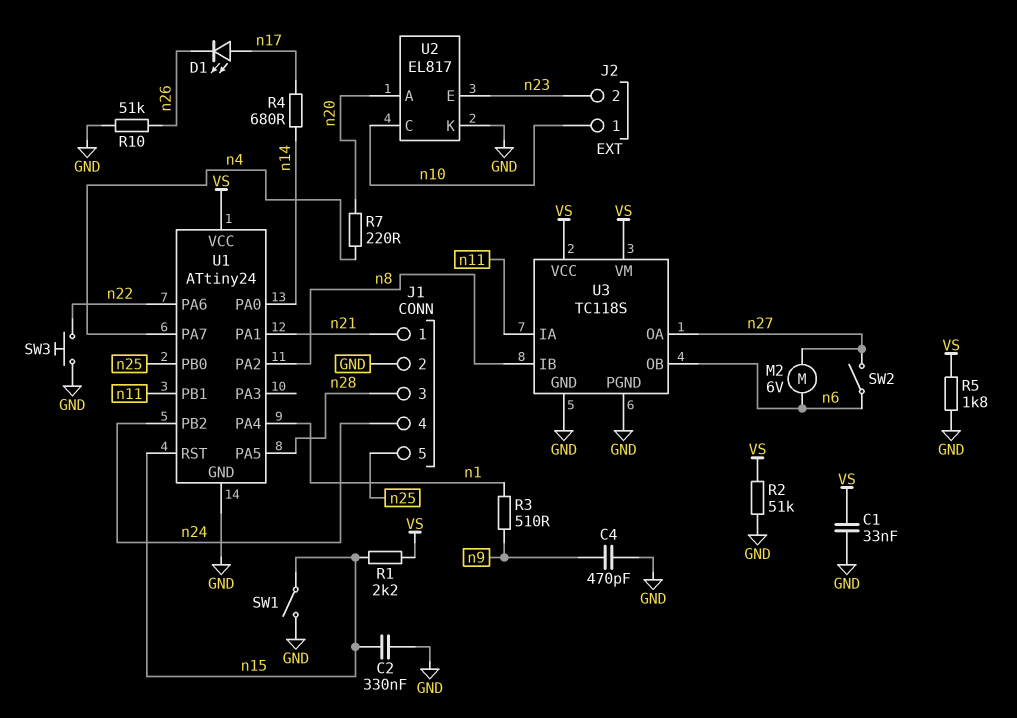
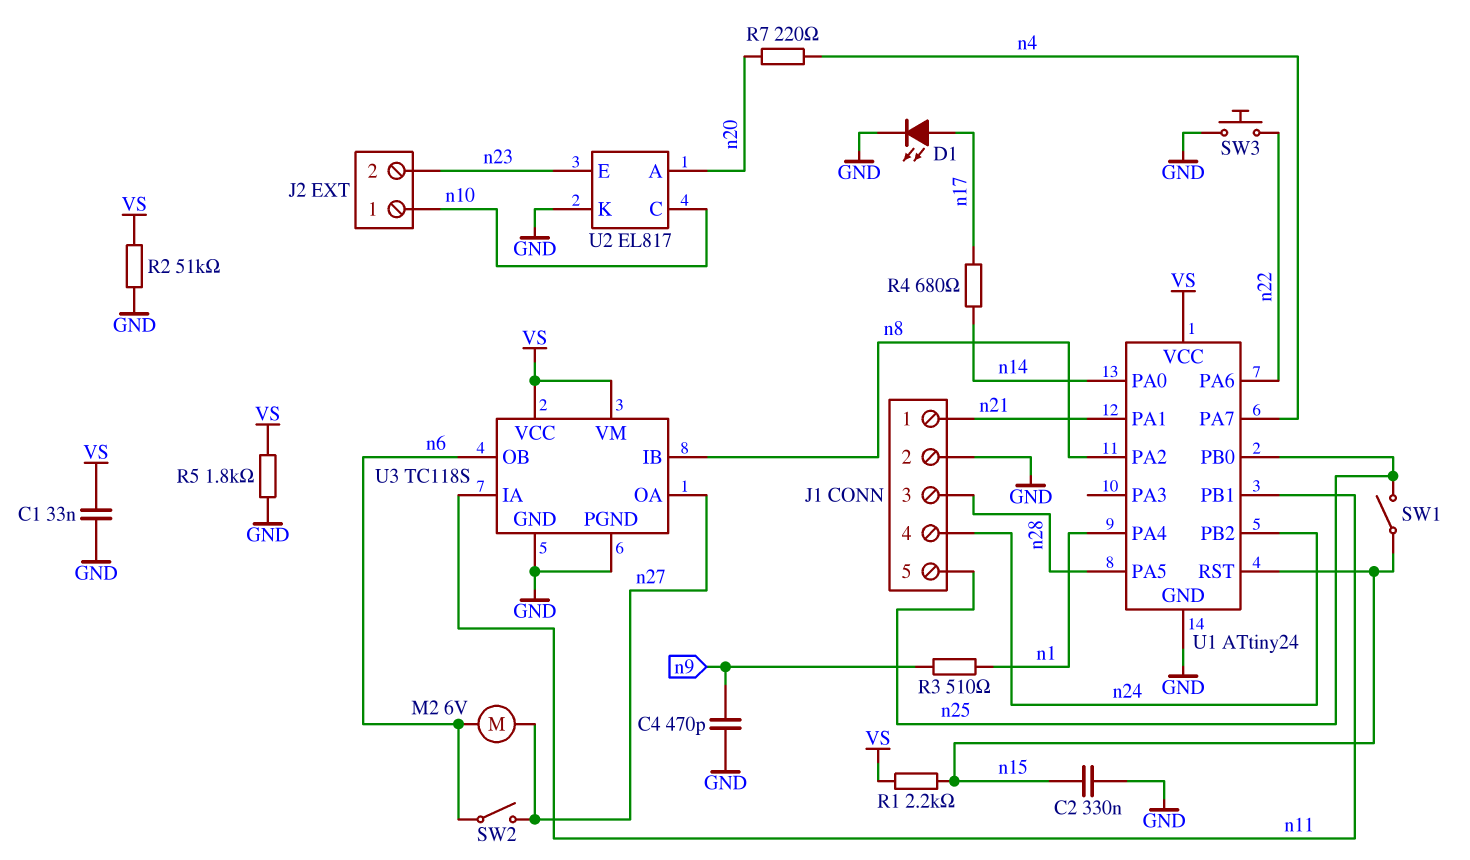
D1: LED (A n17, K n26) -> LED (A n17, K GND)
R10: 51k (GND, n26) -> none
SW1: switch (GND, n15) -> switch (n15, n25)

